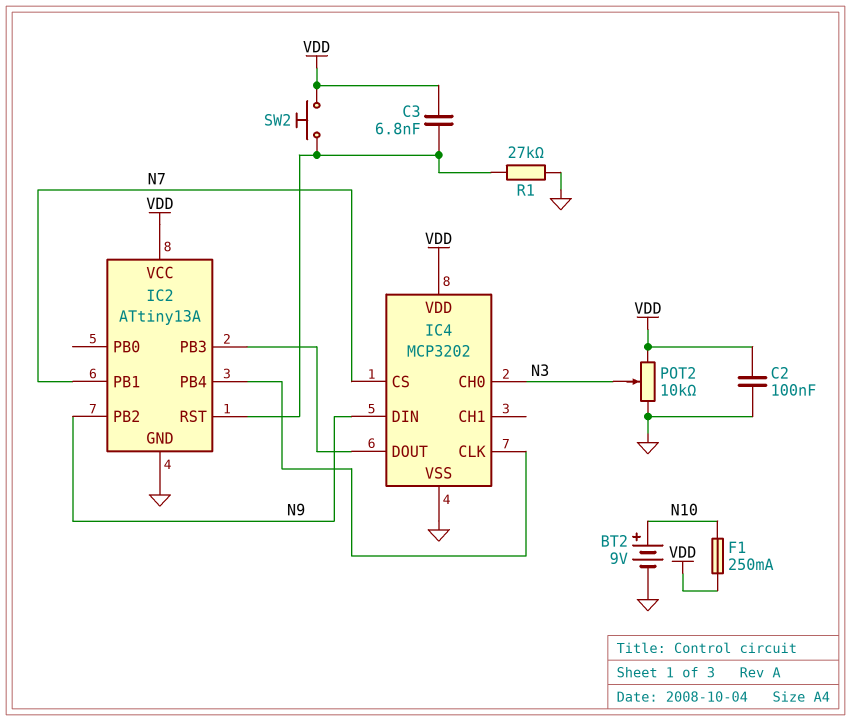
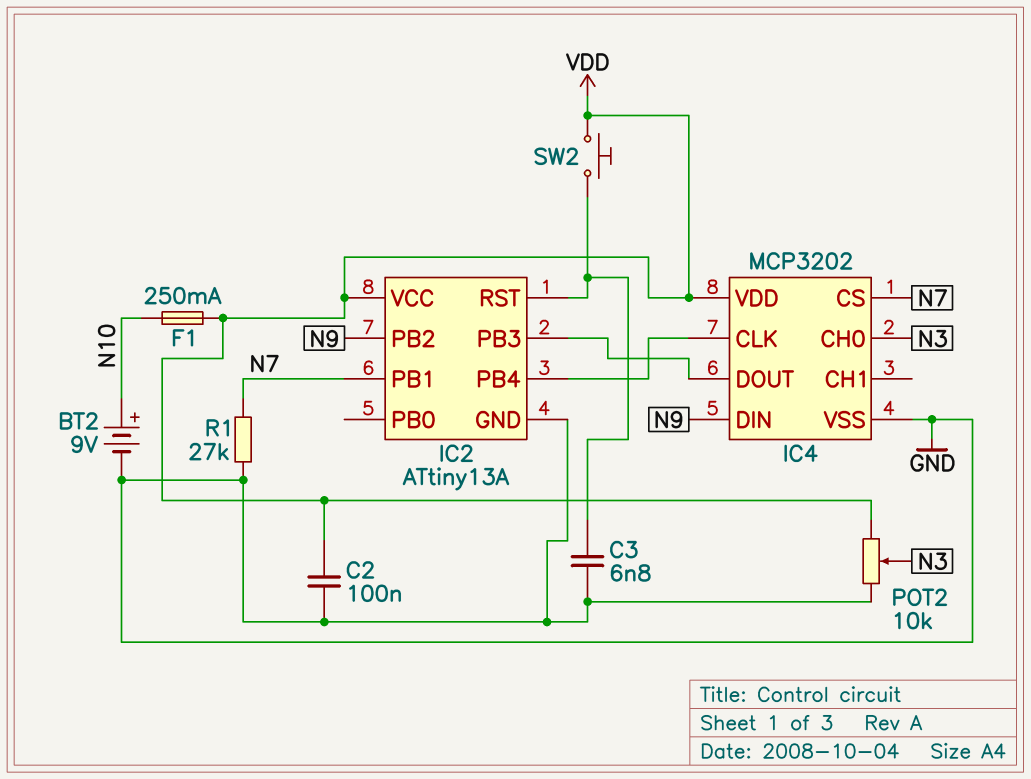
C3: 6.8nF (IC2/RST, VDD) -> 6.8nF (GND, IC2/RST)
R1: 27k (GND, IC2/RST) -> 27k (GND, N7)

